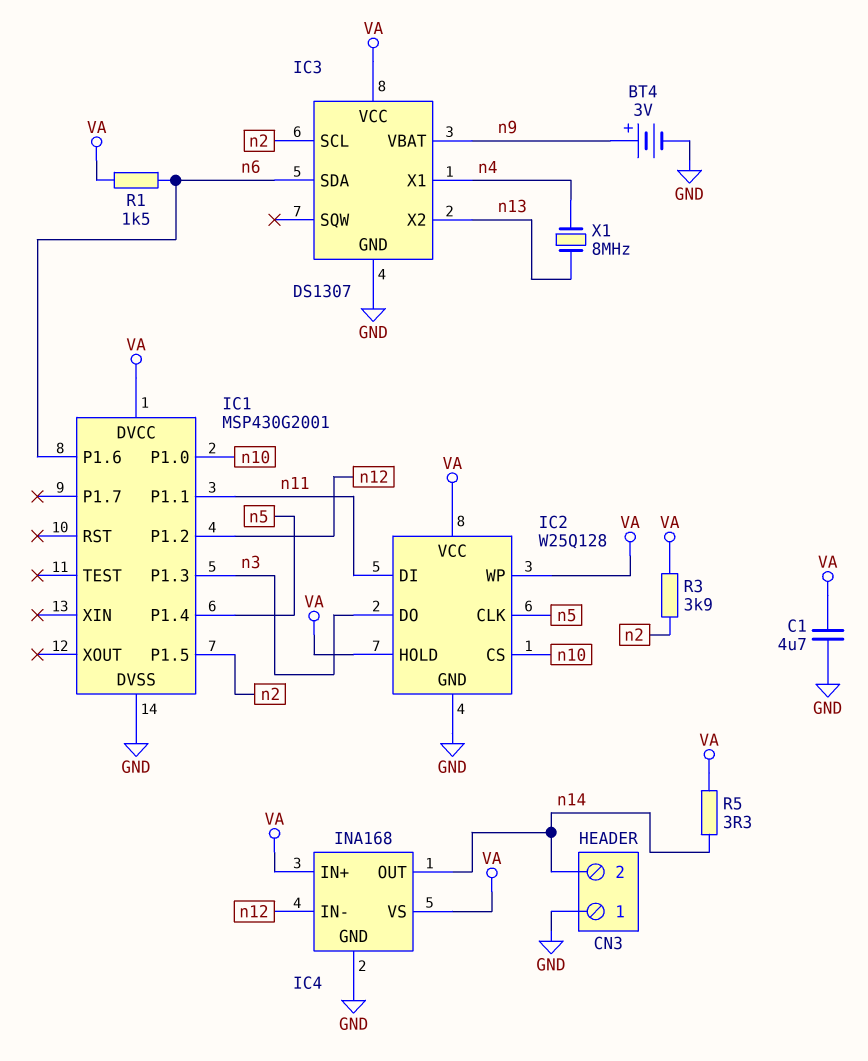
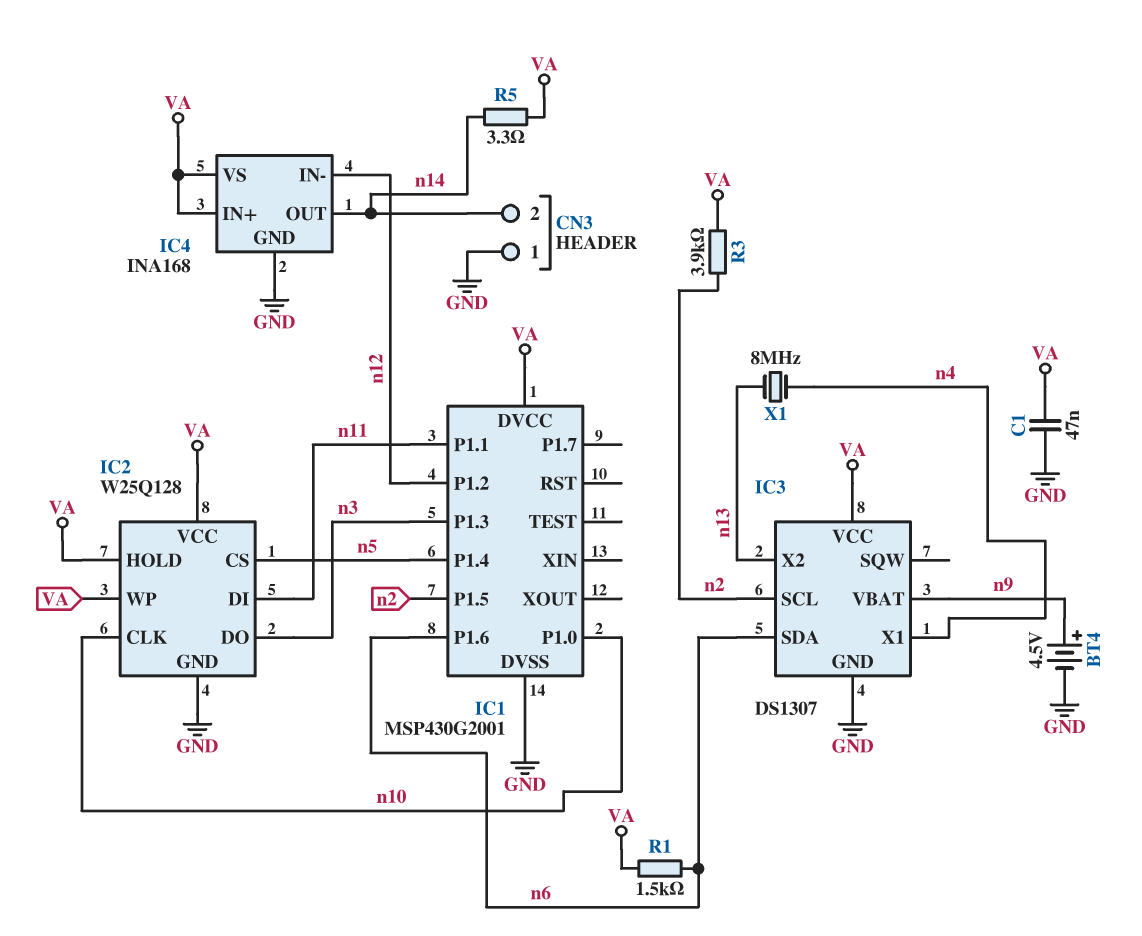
BT4: 3V (plus n9, minus GND) -> 4.5V (plus n9, minus GND)
C1: 4.7uF (GND, VA) -> 47nF (GND, VA)
IC2 pin CLK: n5 -> n10
IC2 pin CS: n10 -> n5

